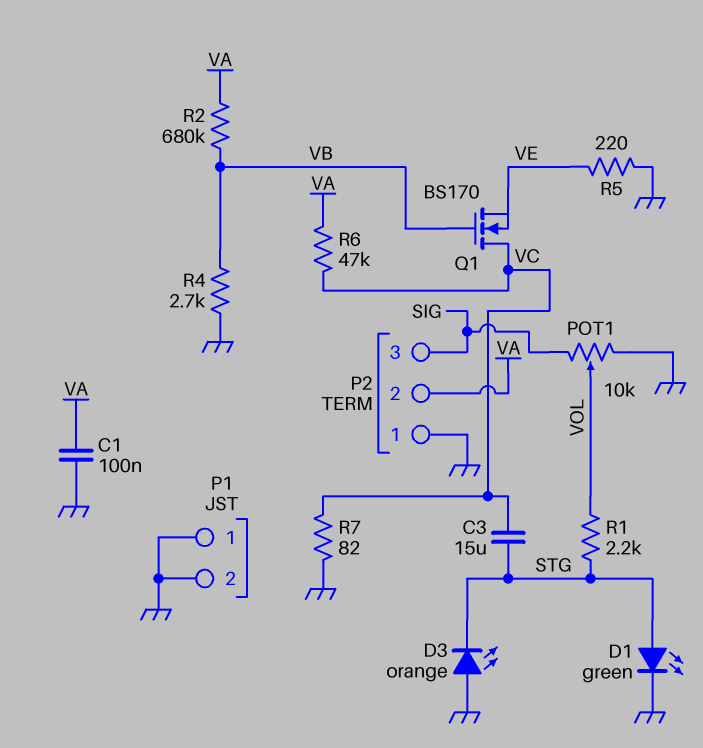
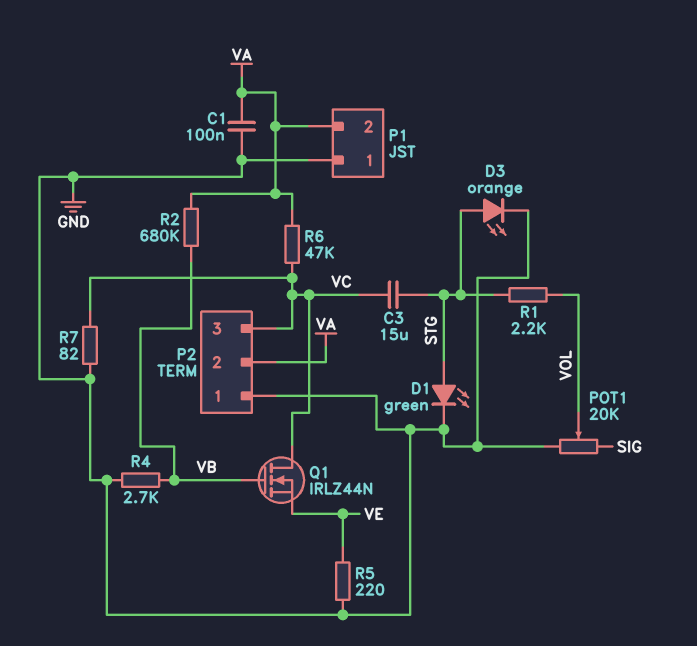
D3: LED orange (A GND, K STG) -> LED orange (A STG, K GND)
P1 pin 2: GND -> VA
P2 pin 3: SIG -> VC
POT1: 10k (GND, SIG, wiper VOL) -> 20k (GND, SIG, wiper VOL)
Q1: NMOS BS170 (G VB, D VC, S VE) -> NMOS IRLZ44N (G VB, D VC, S VE)

